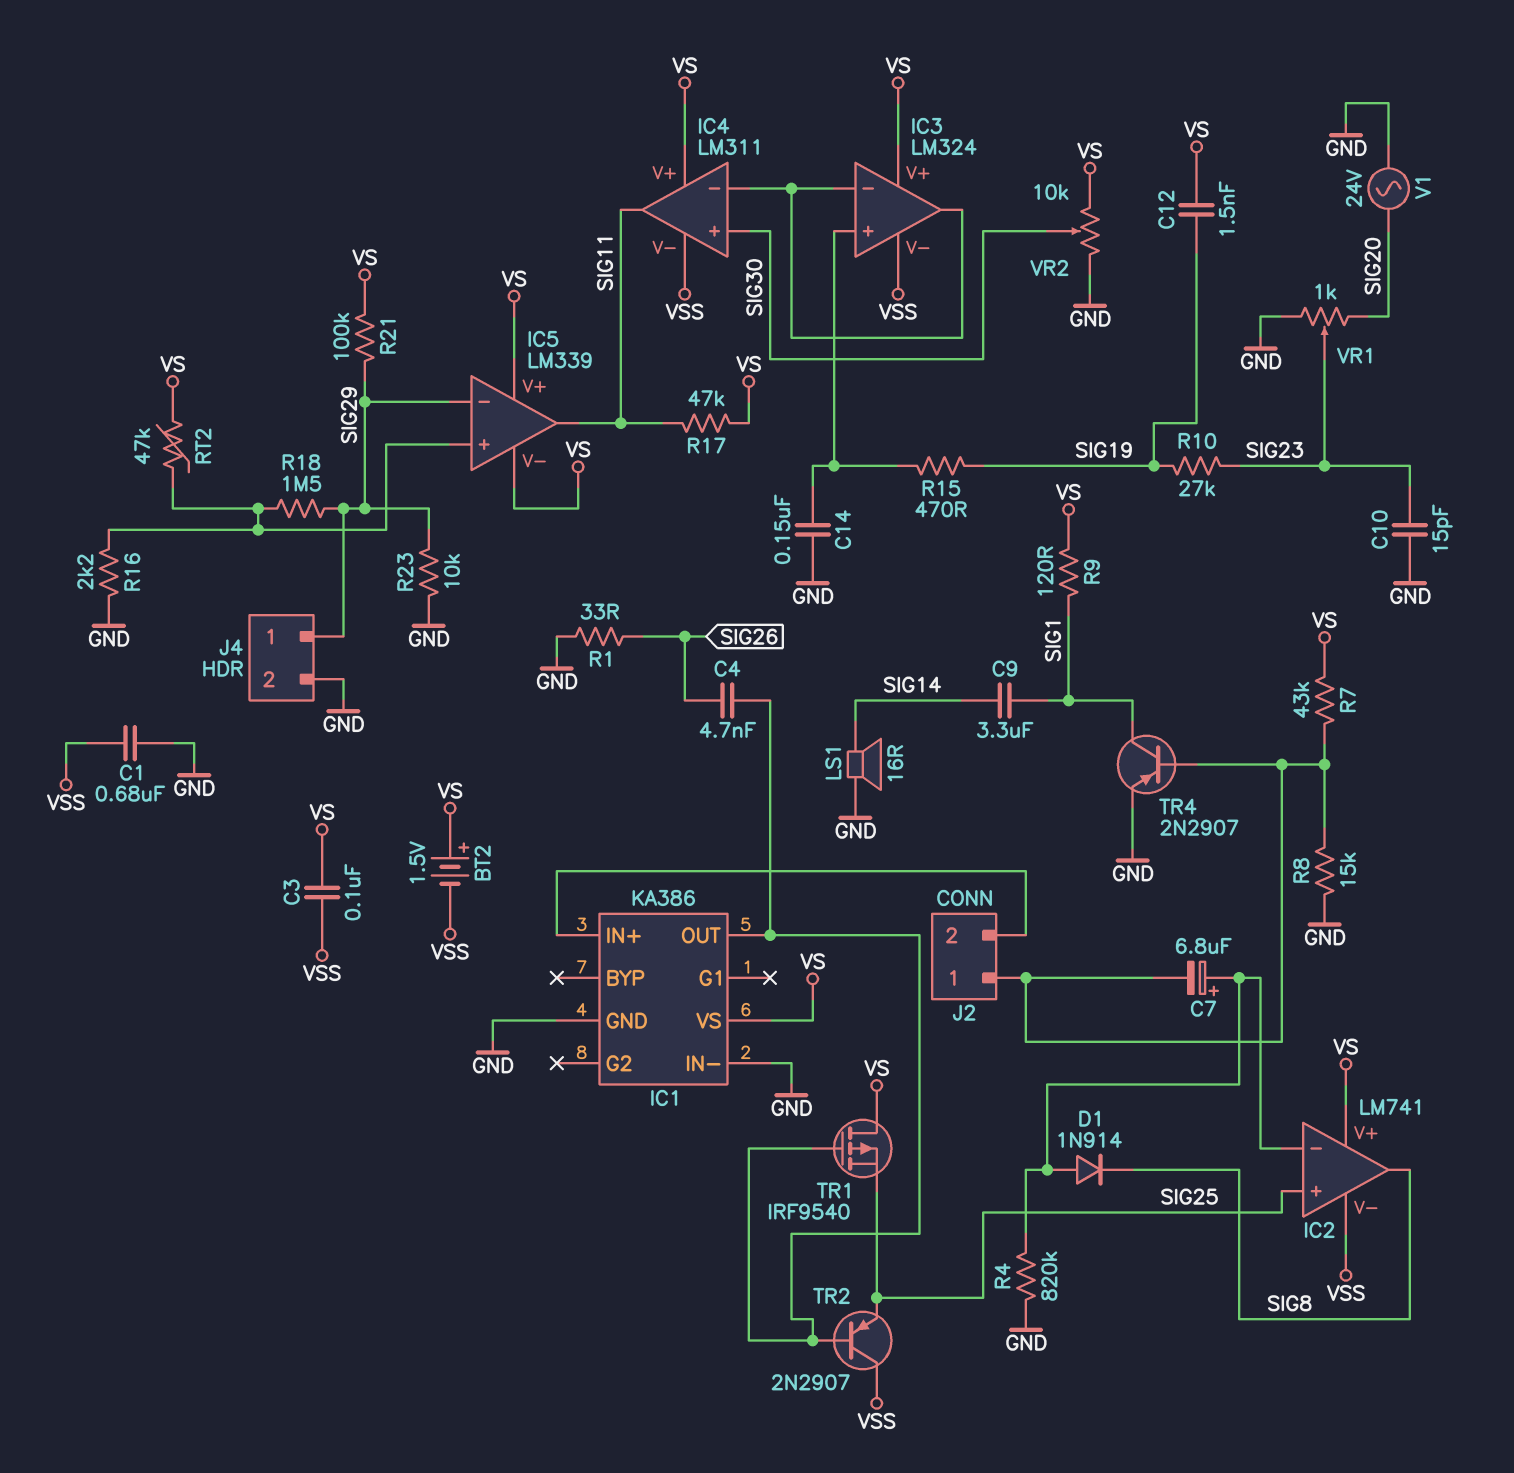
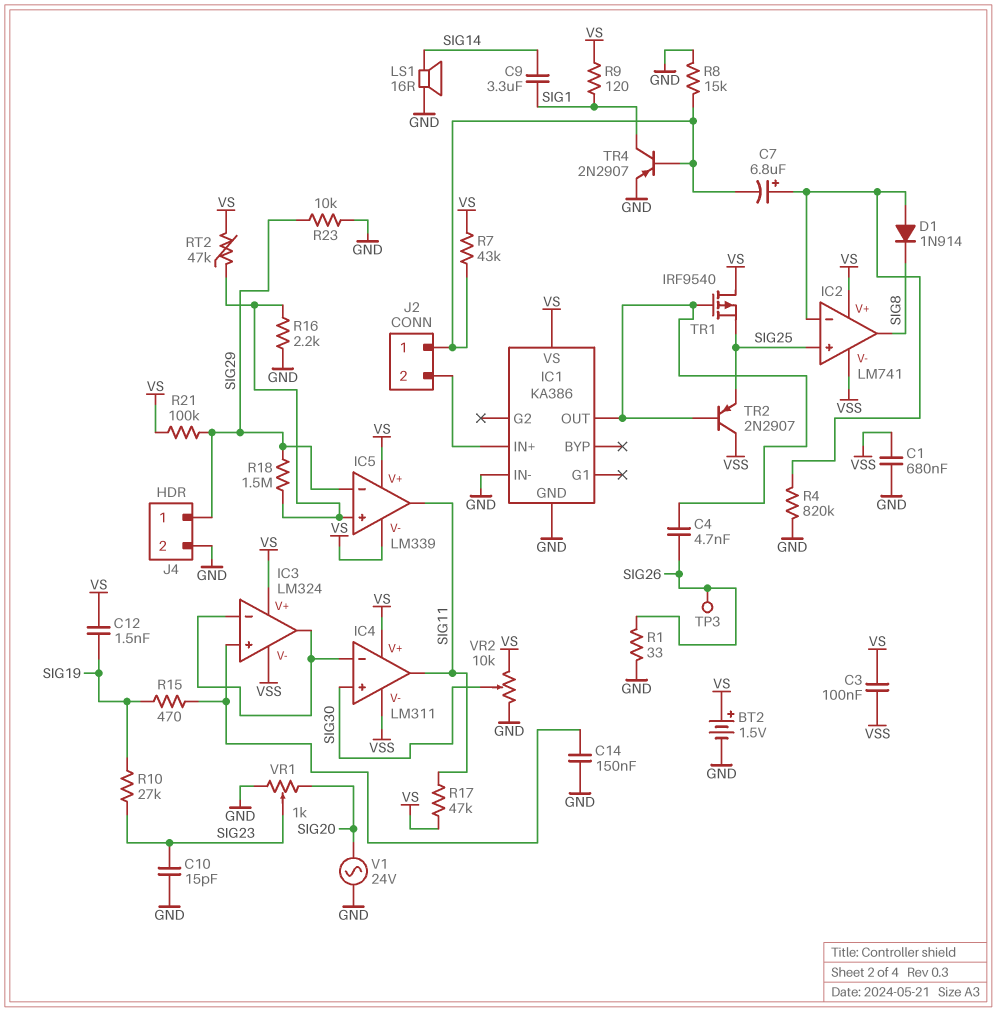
BT2: 1.5V (plus VS, minus VSS) -> 1.5V (plus VS, minus GND)
TP3: none -> test point (SIG26)

